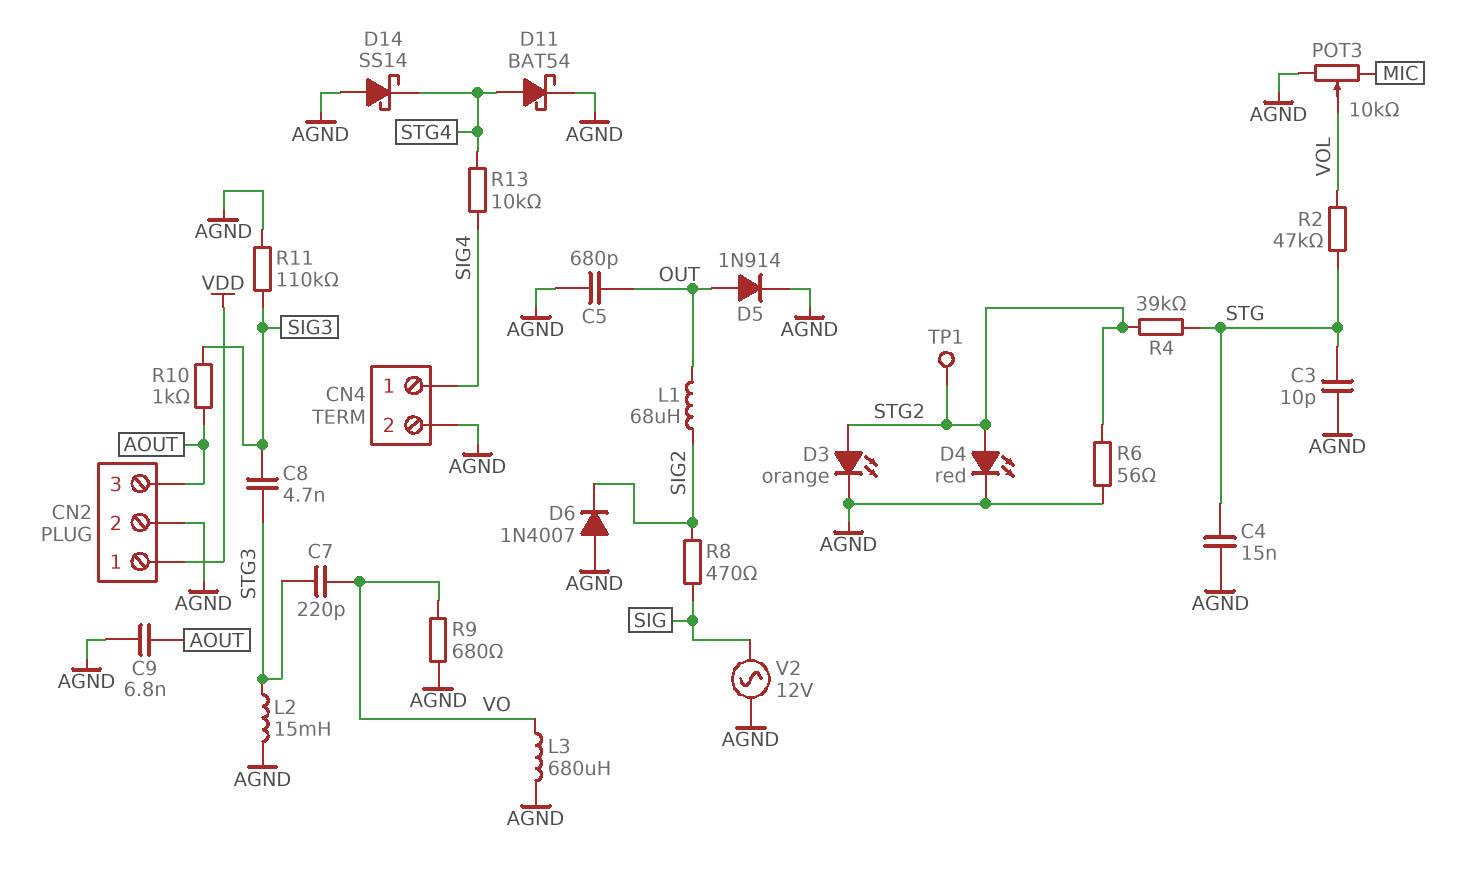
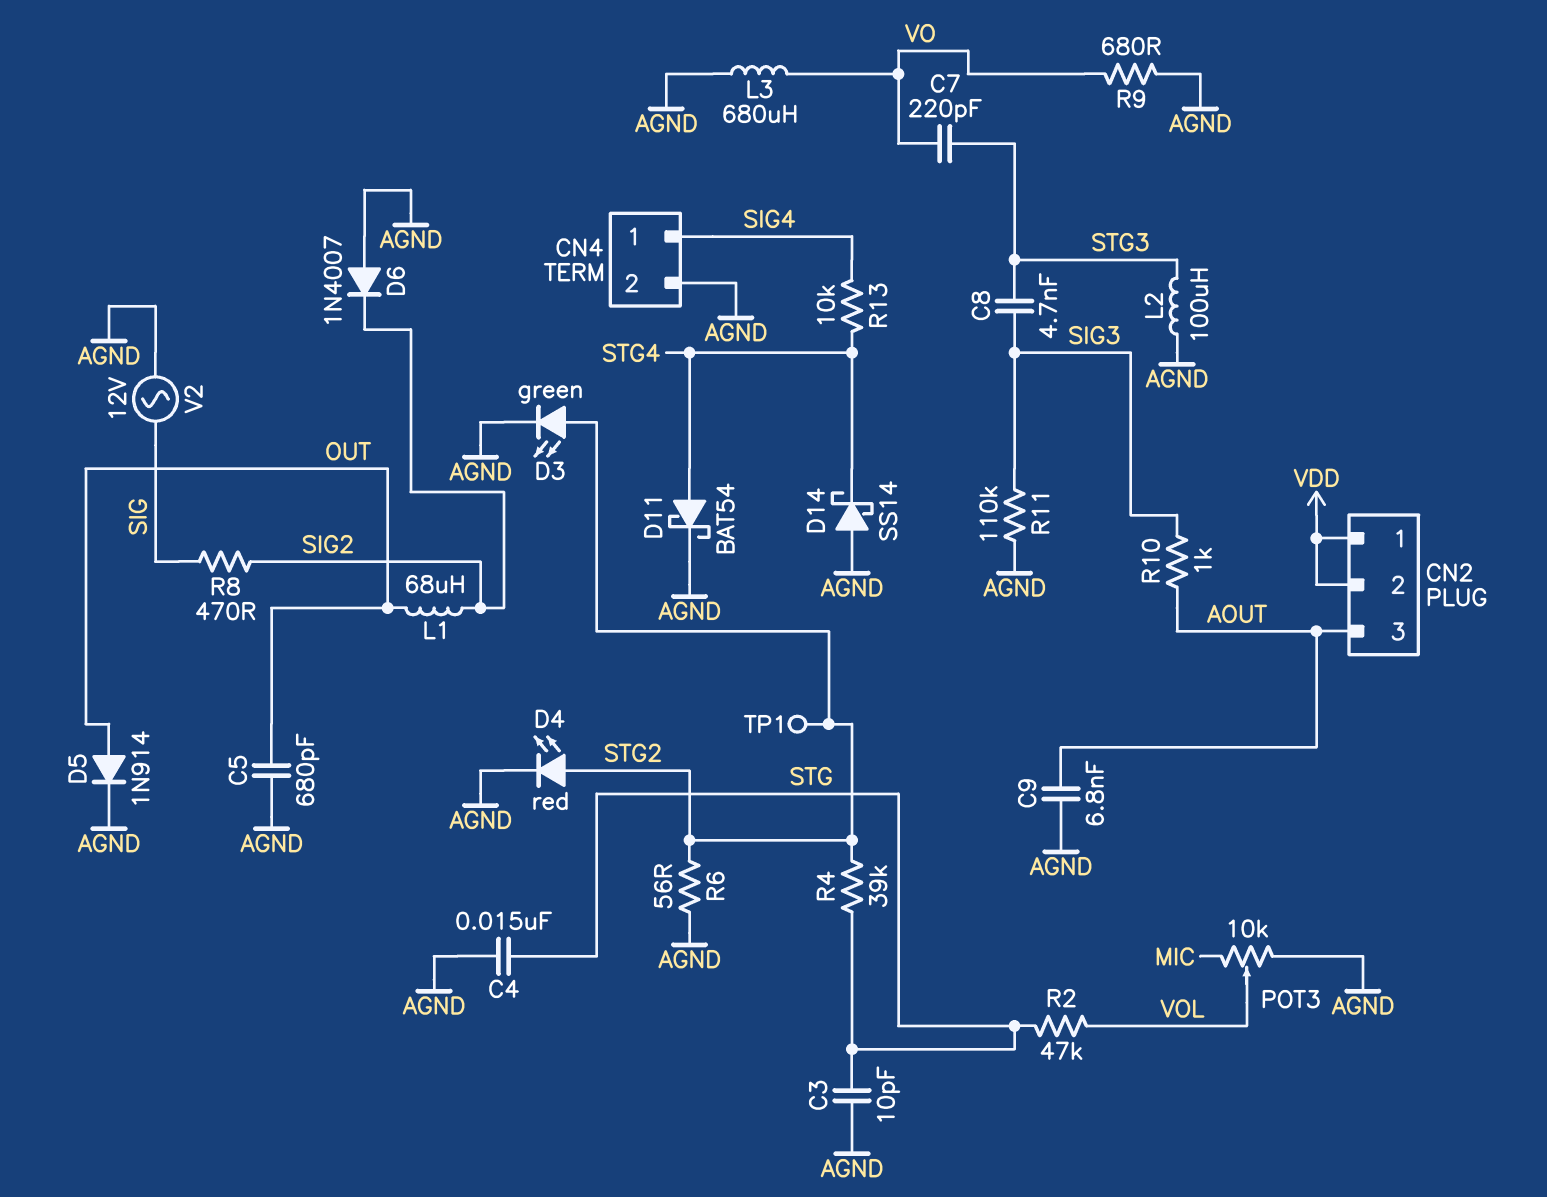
CN2 pin 2: AGND -> VDD
D3: LED orange (A STG2, K AGND) -> LED green (A STG2, K AGND)
L2: 15mH (AGND, STG3) -> 100uH (AGND, STG3)

